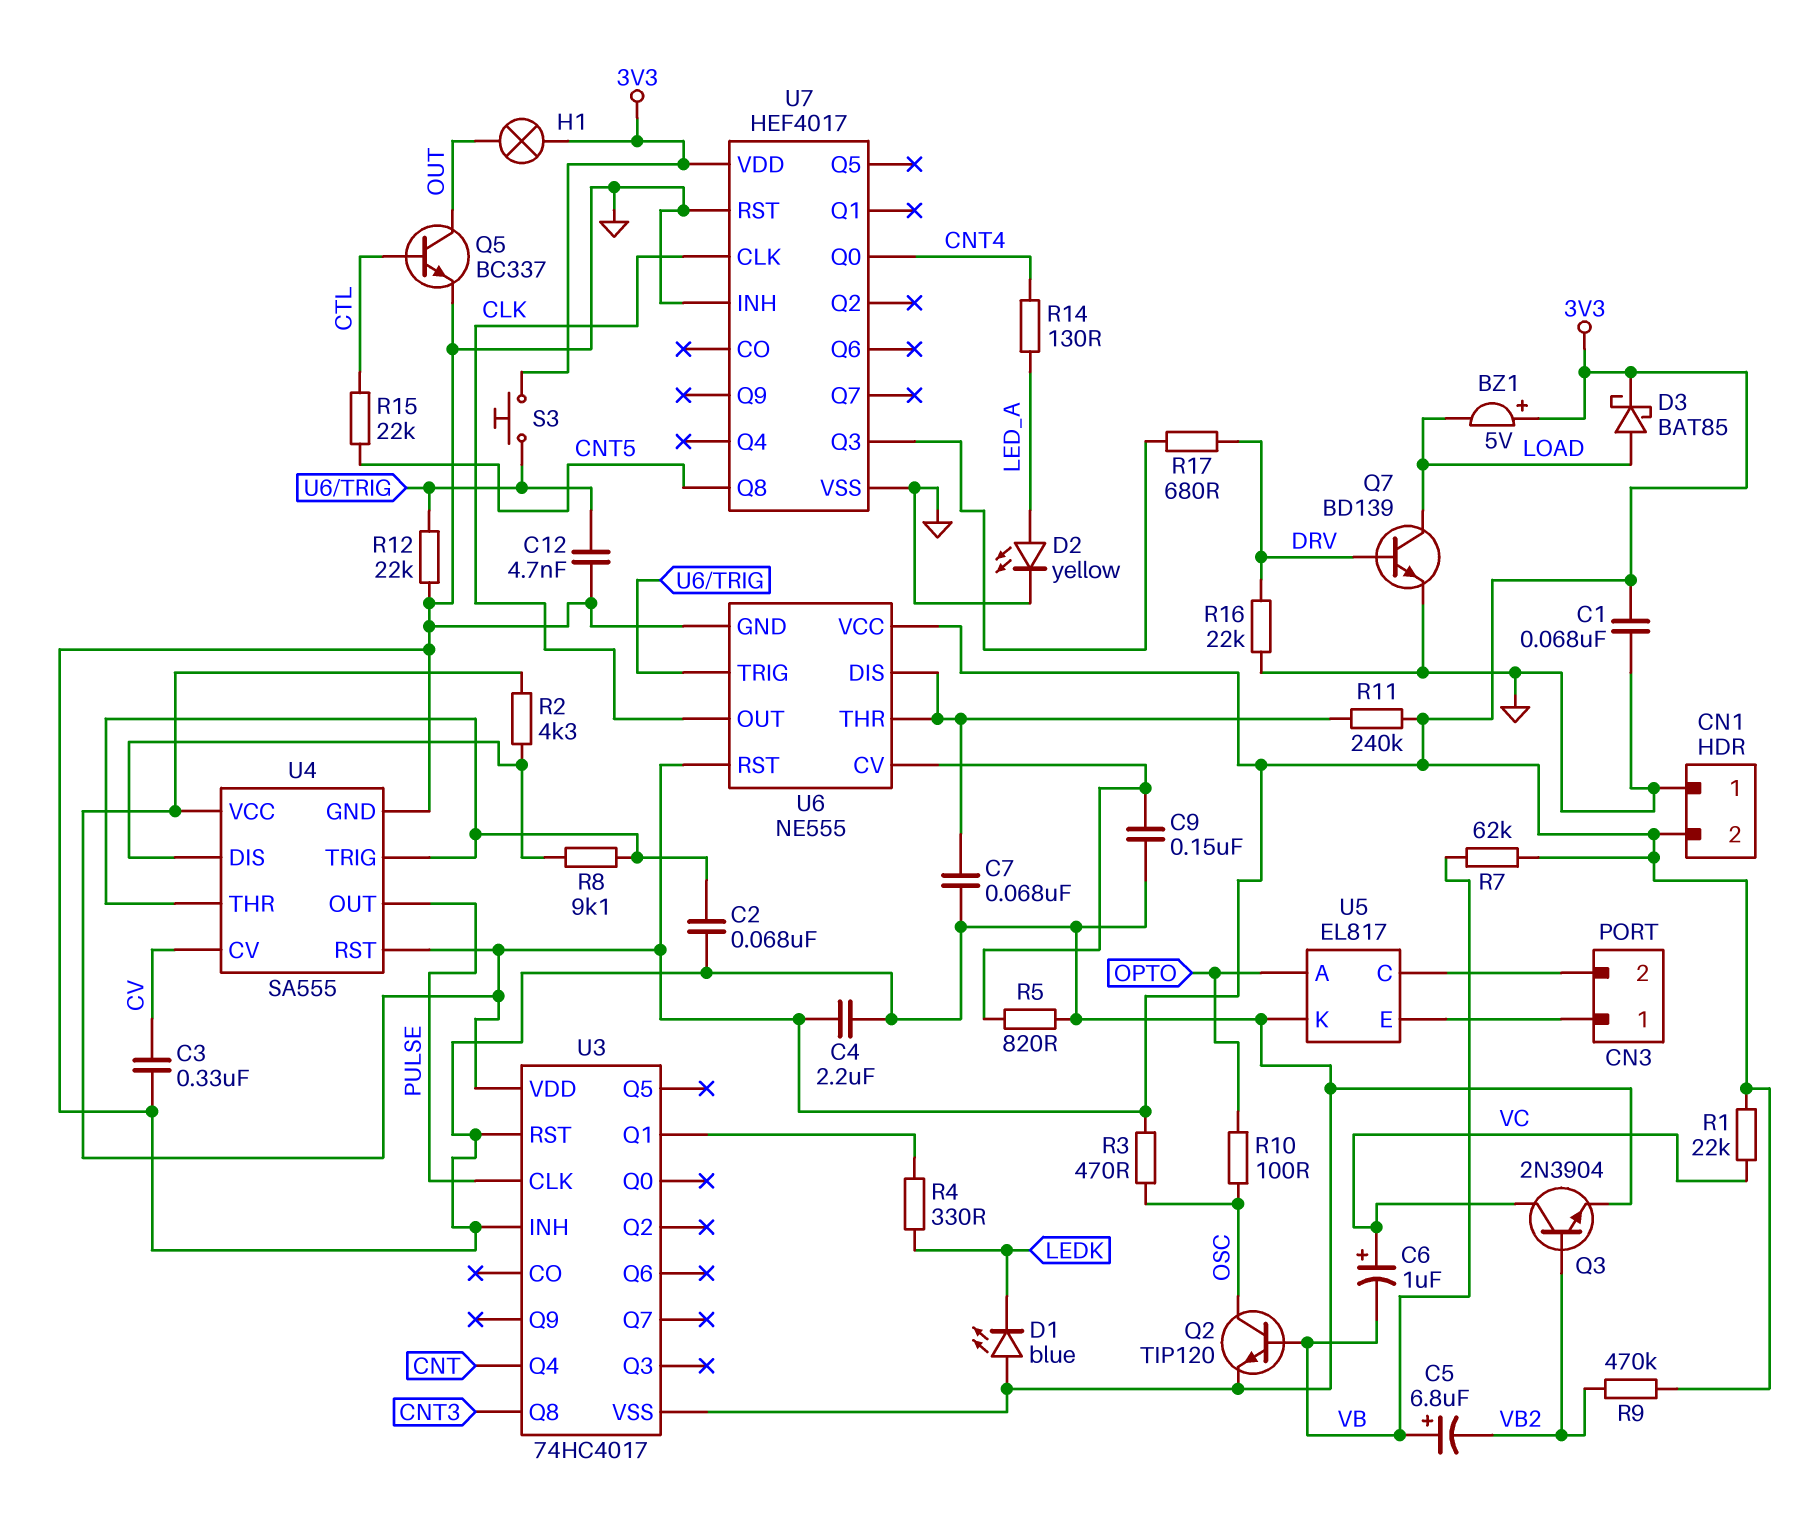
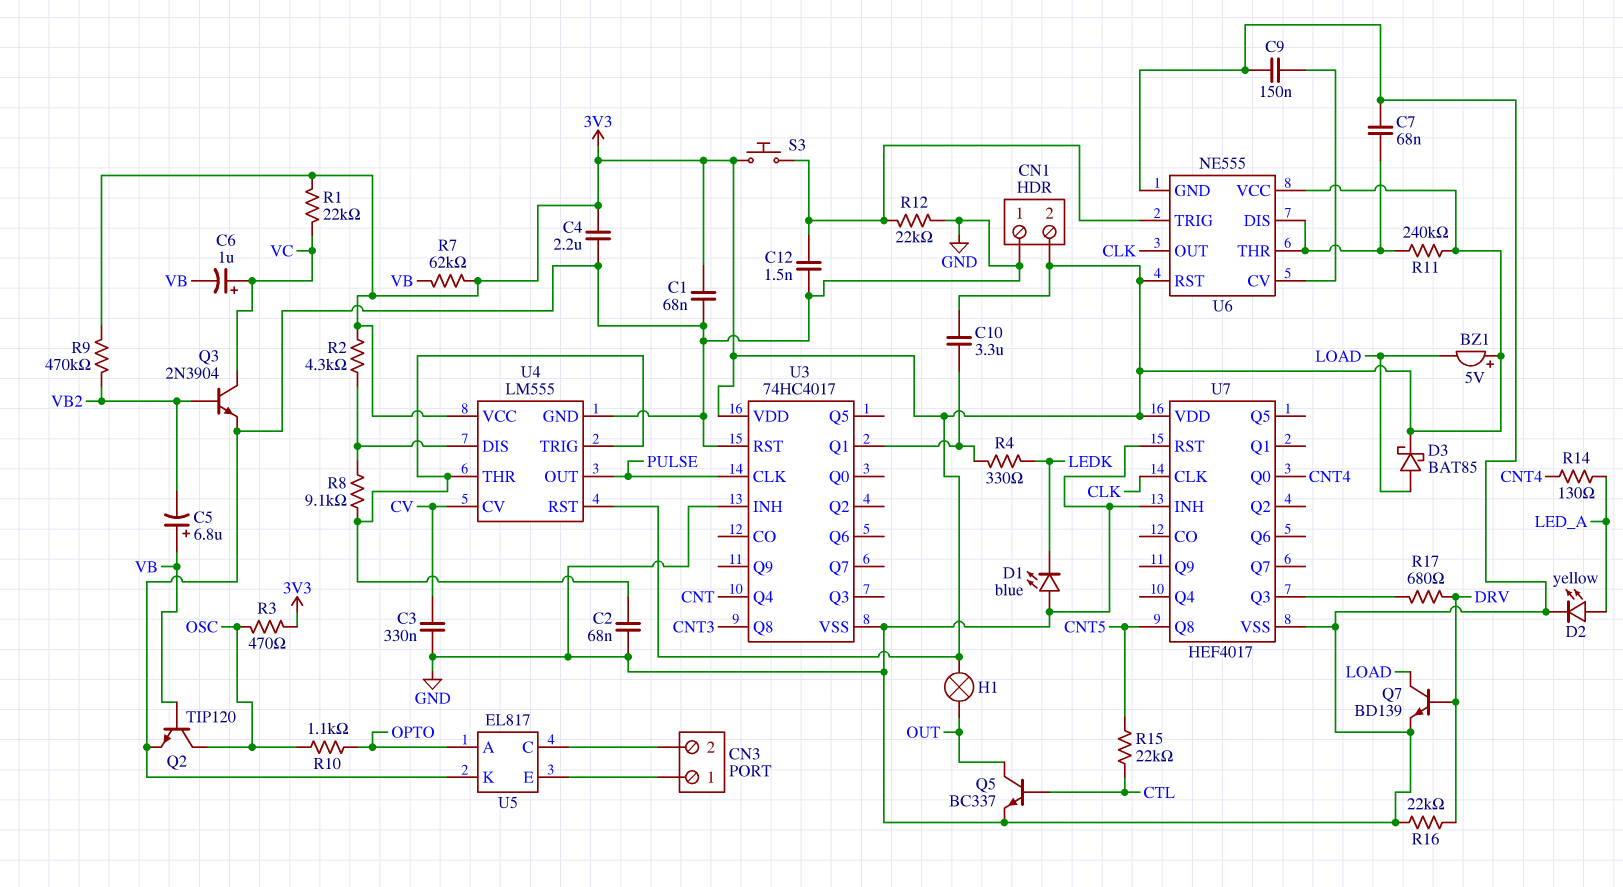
C10: none -> 3.3uF (3V3, U3/Q1)
C12: 4.7nF (GND, U6/TRIG) -> 1.5nF (GND, U6/TRIG)
R5: 820 (GND, U6/CV) -> none
R10: 100 (OPTO, OSC) -> 1.1k (OPTO, OSC)
U4: SA555 -> LM555

